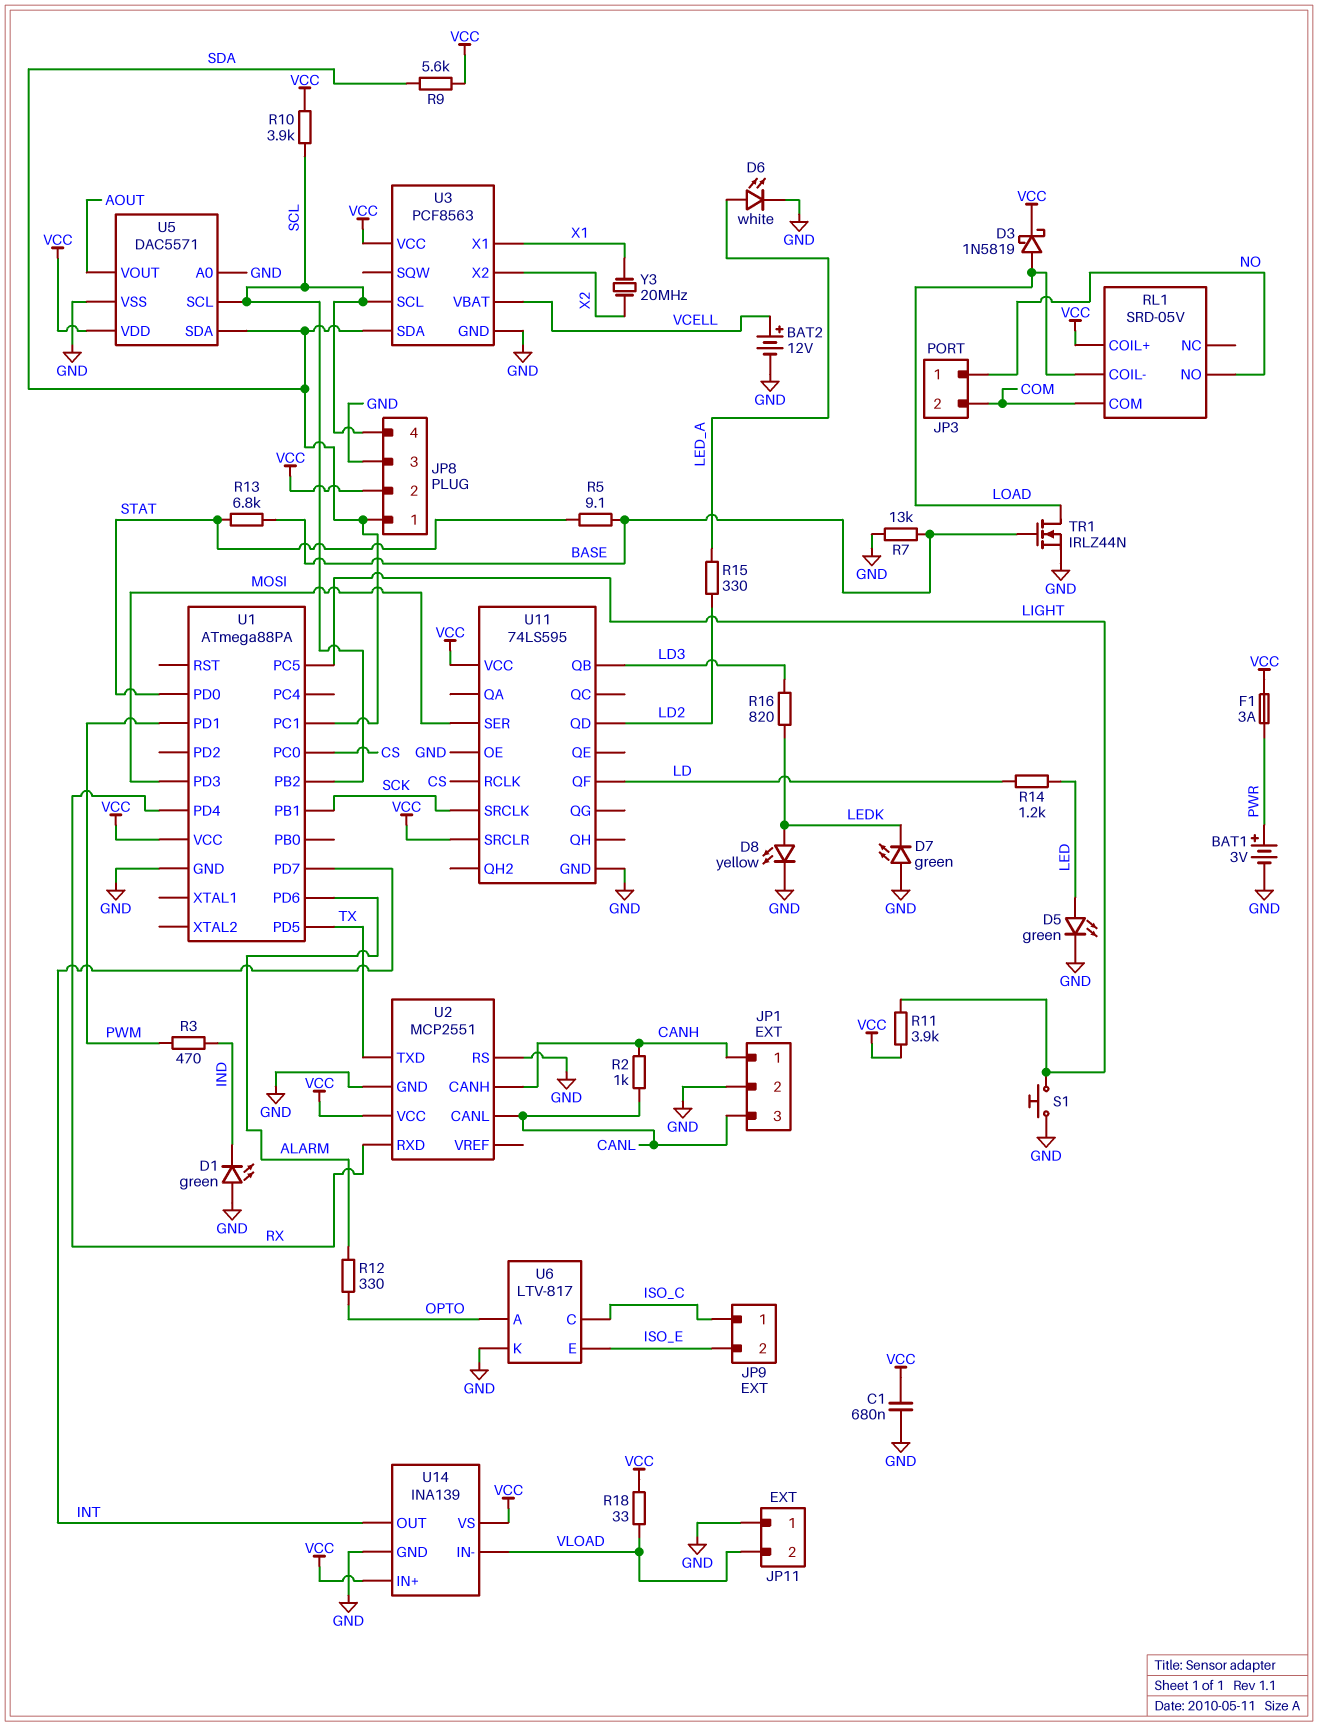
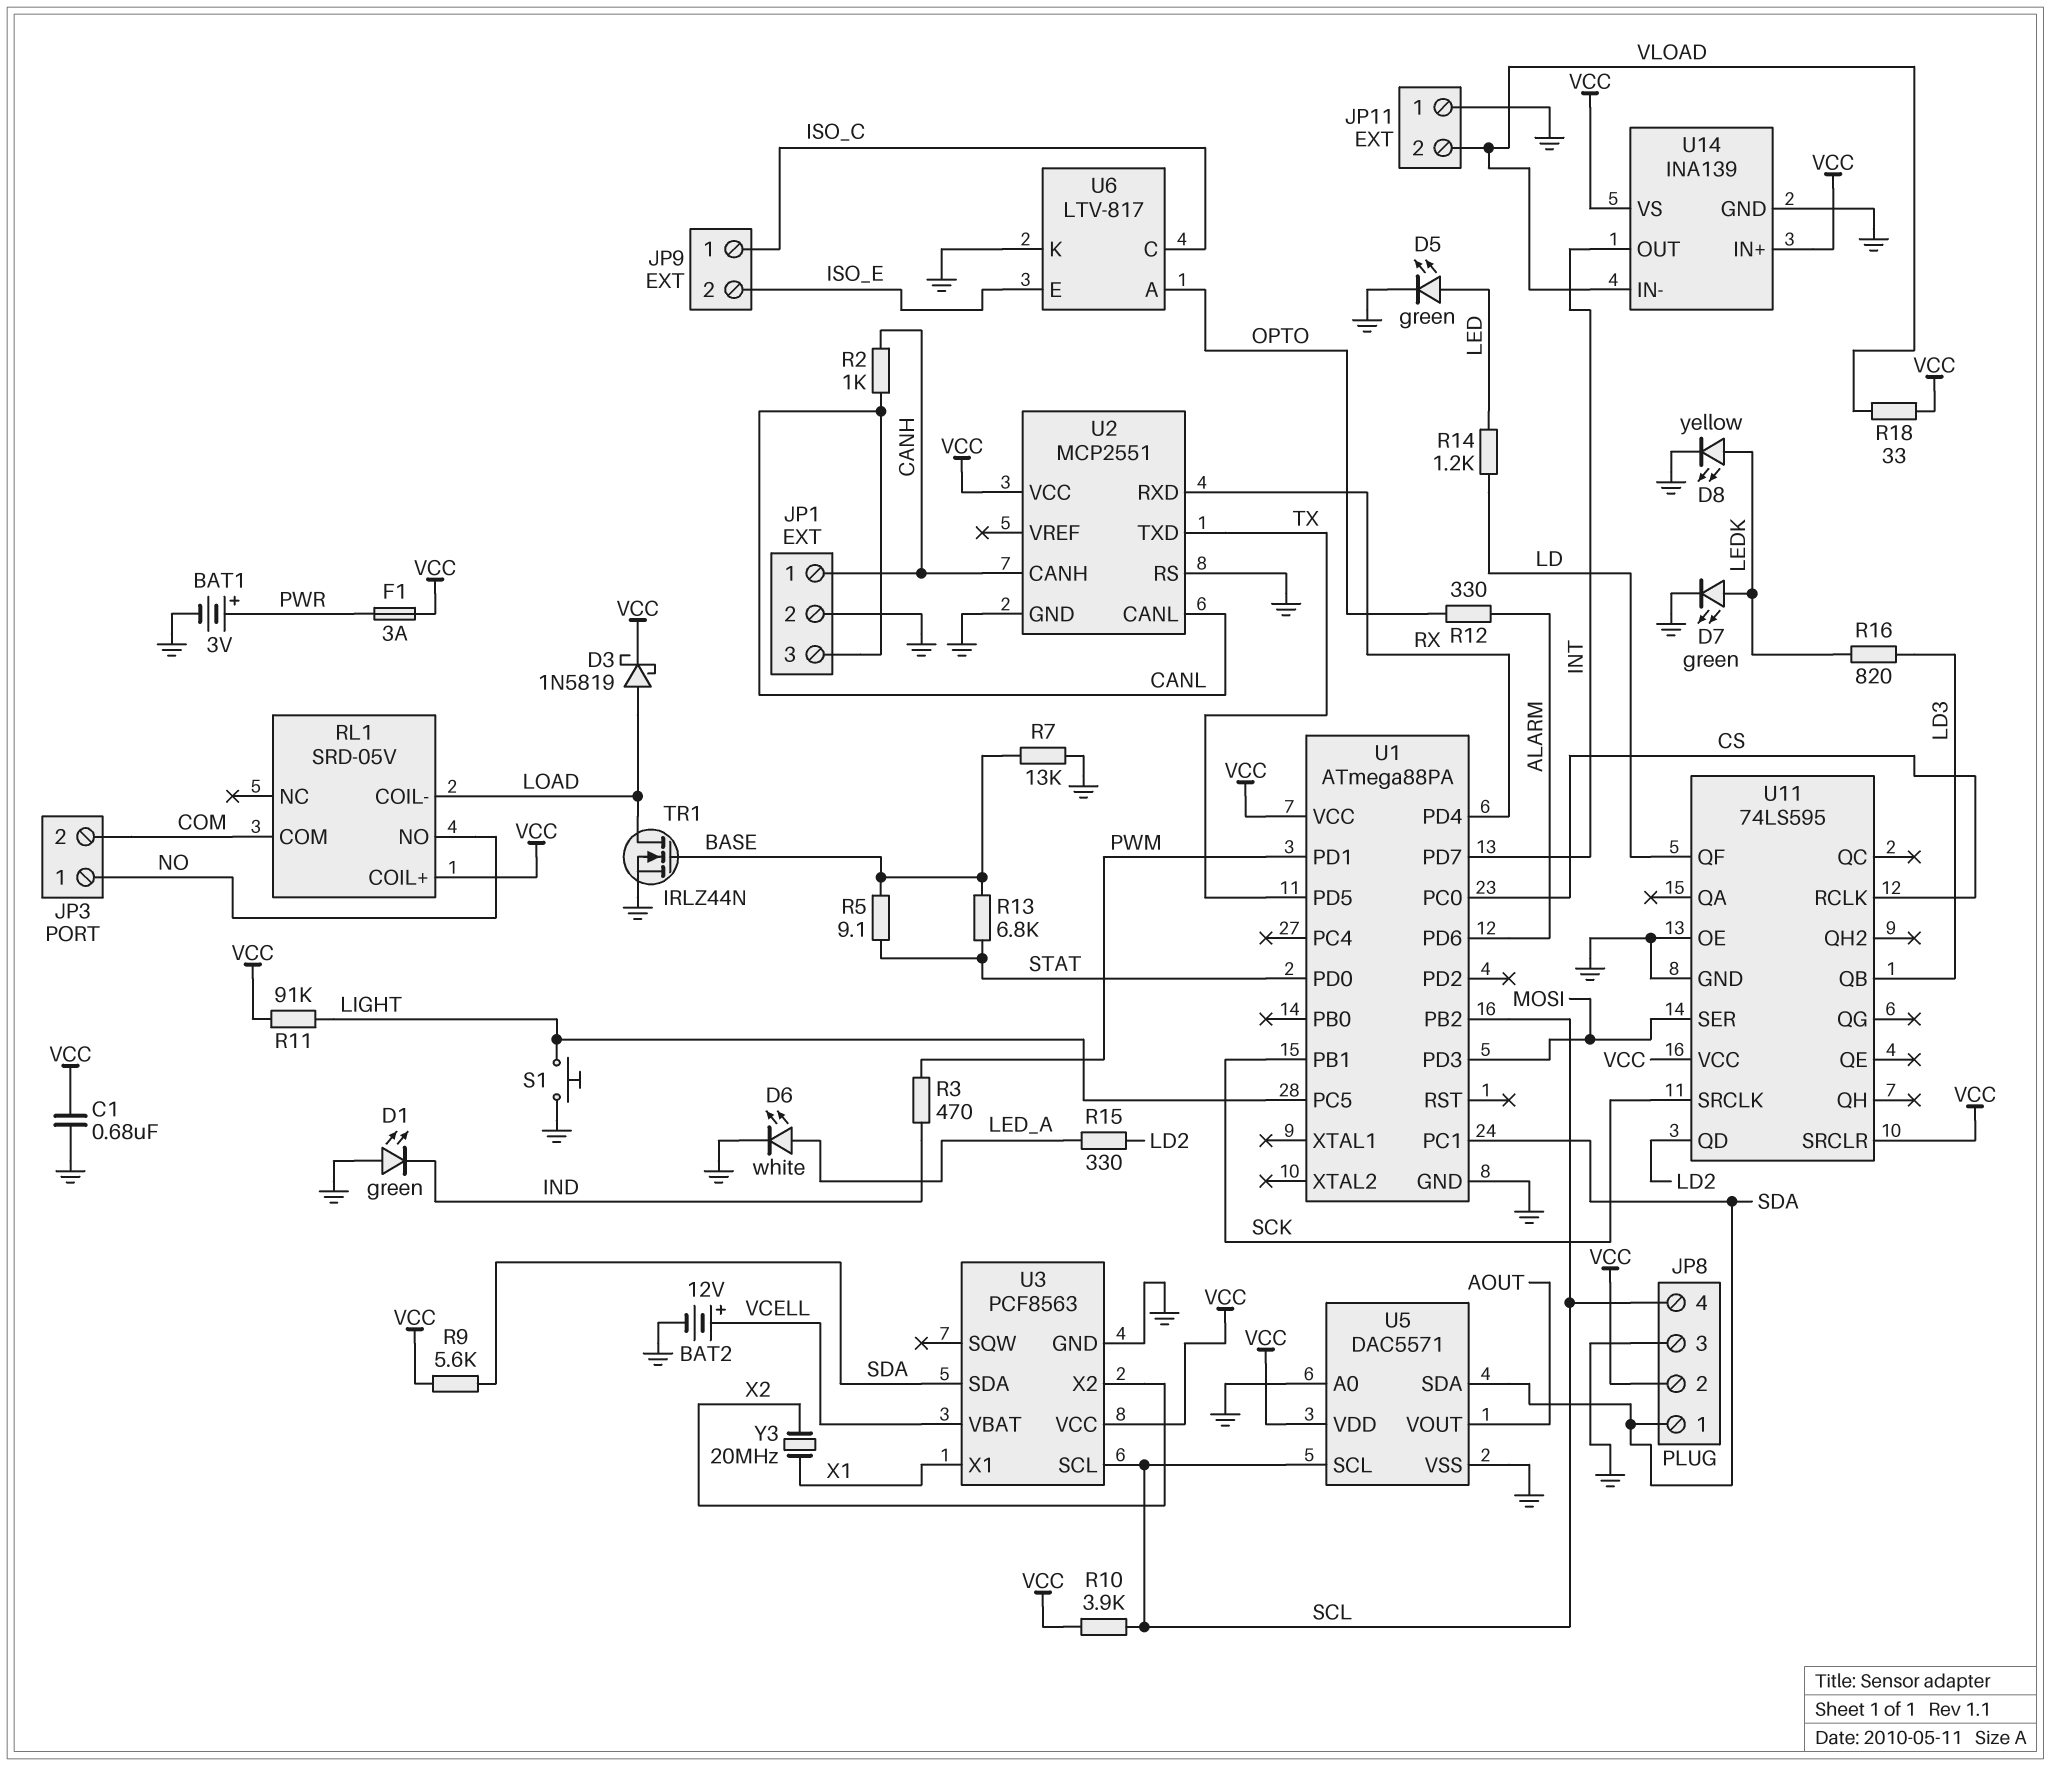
D7: LED green (A GND, K LEDK) -> LED green (A LEDK, K GND)
R11: 3.9k (LIGHT, VCC) -> 91k (LIGHT, VCC)

